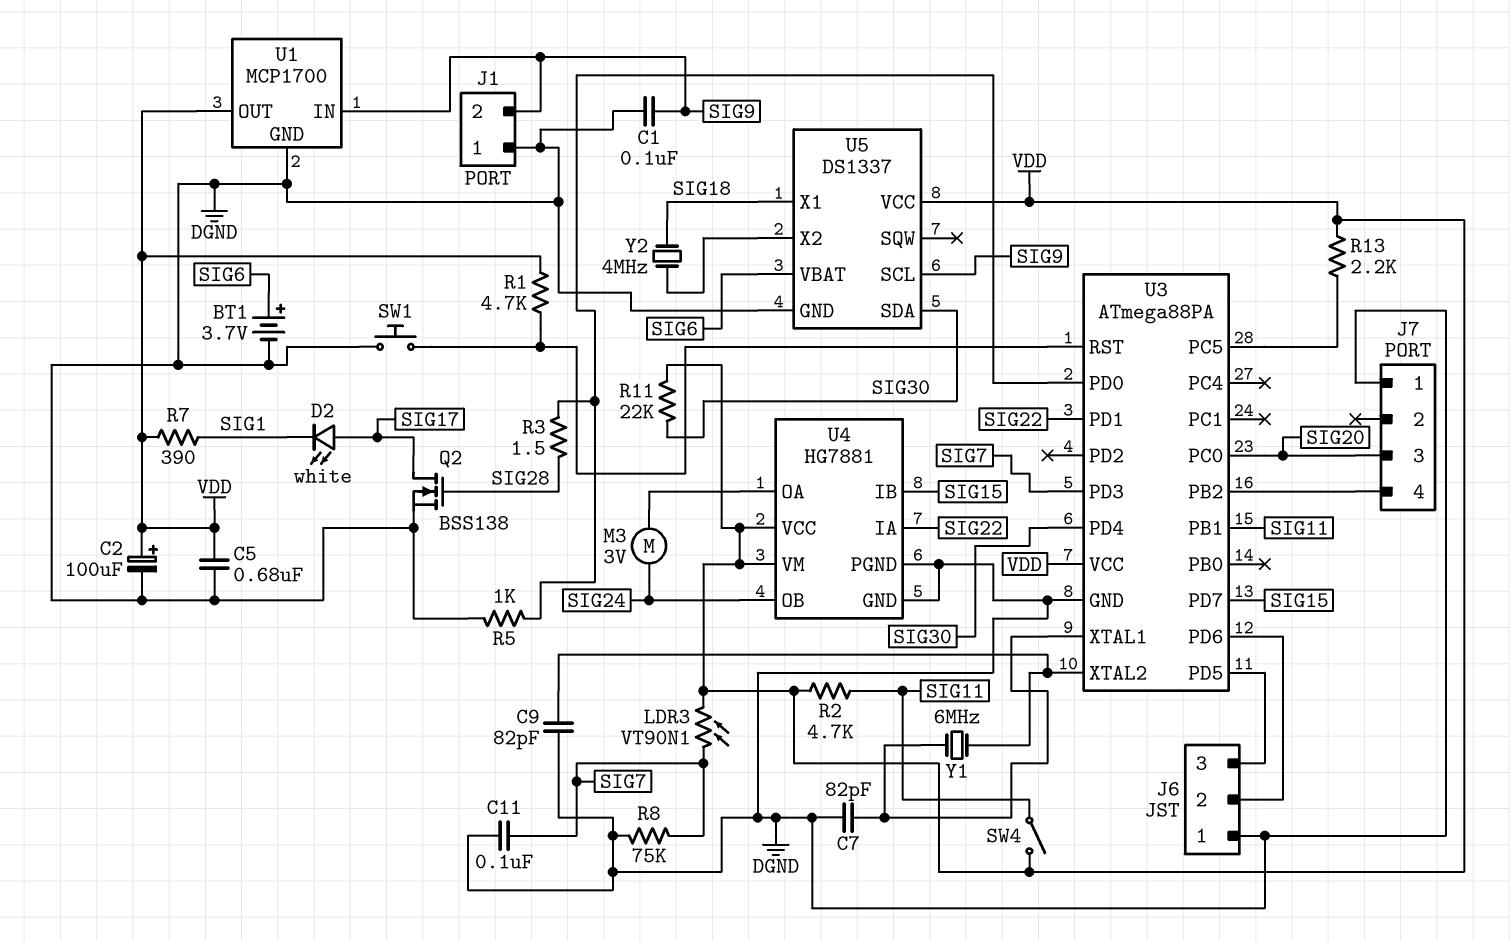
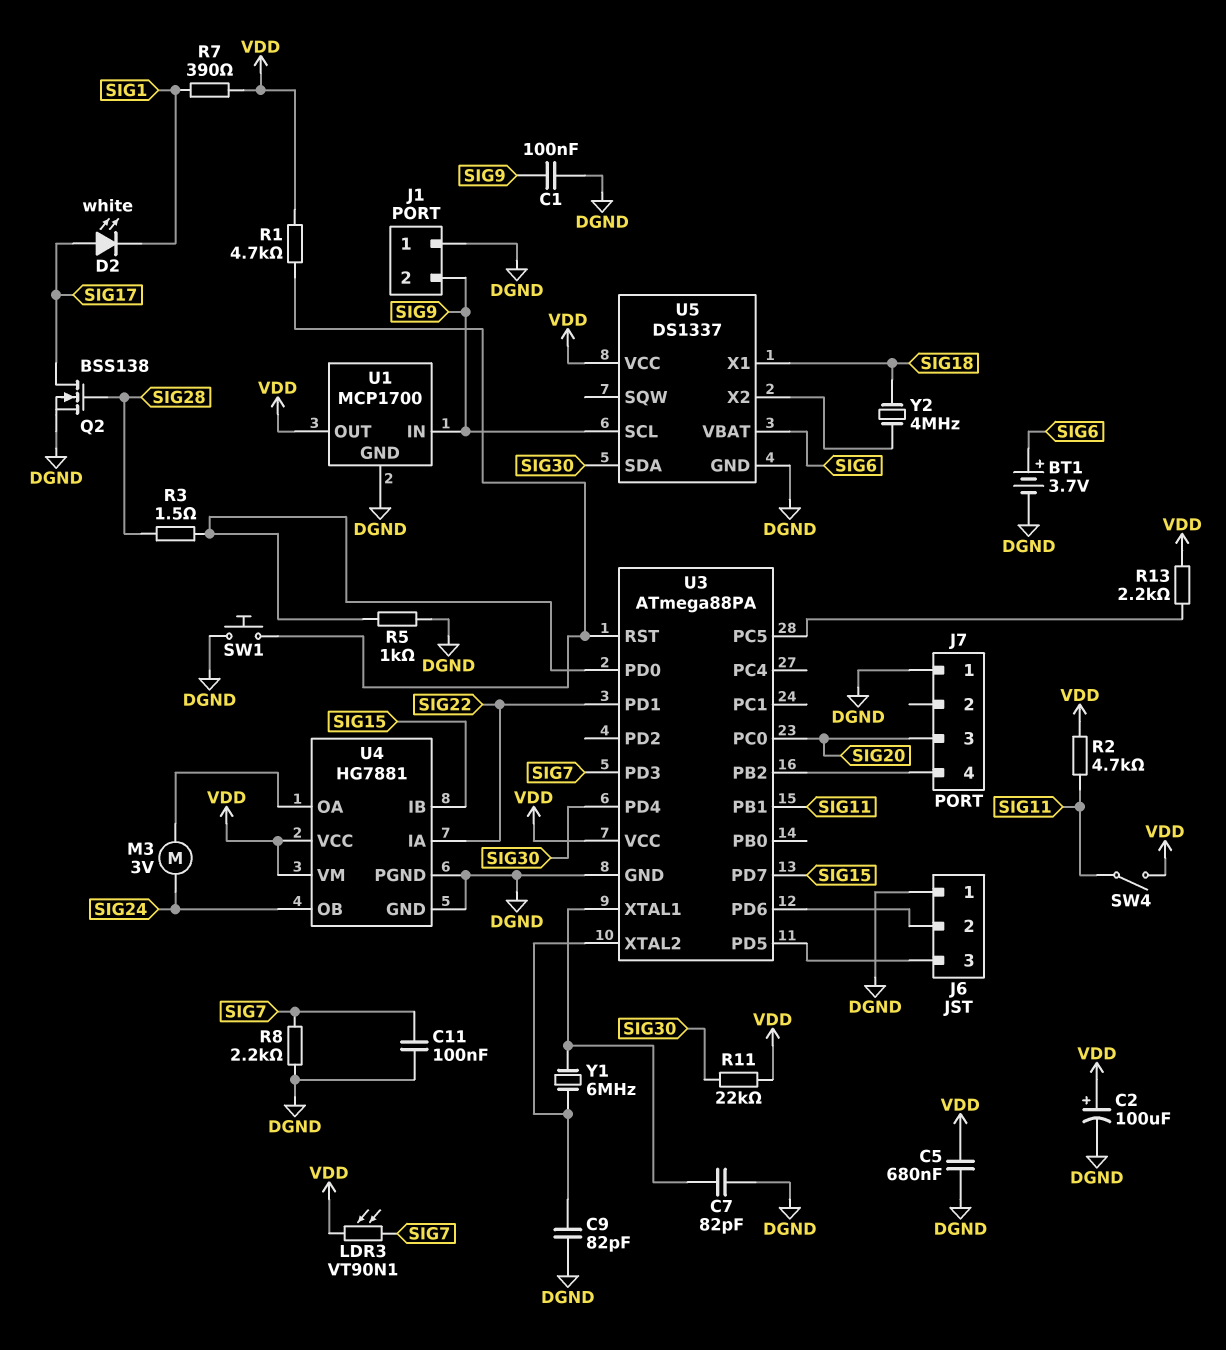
R8: 75k (DGND, SIG7) -> 2.2k (DGND, SIG7)

